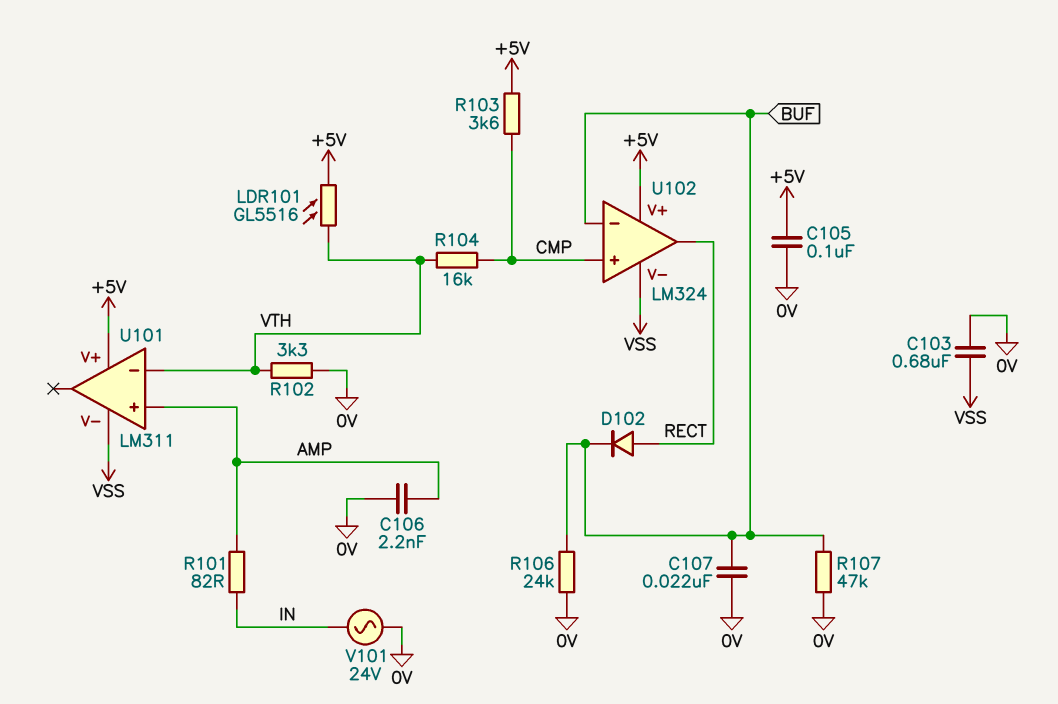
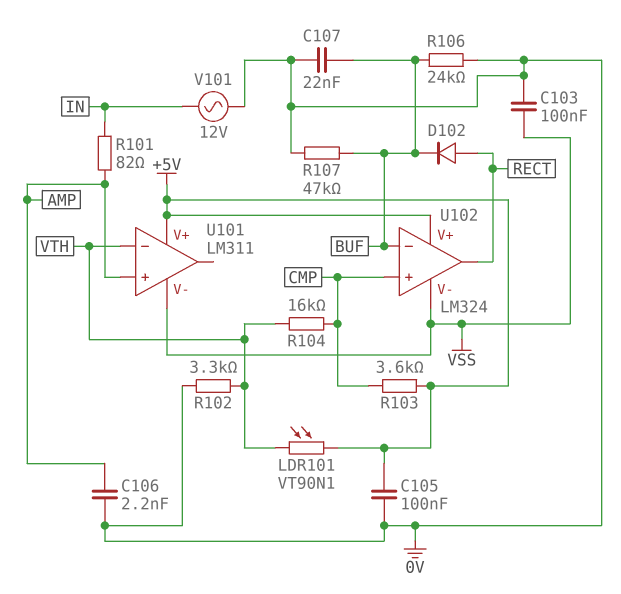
C103: 680nF (0V, VSS) -> 100nF (0V, VSS)
LDR101: GL5516 (+5V, VTH) -> VT90N1 (+5V, VTH)
V101: AC 24V (0V, IN) -> AC 12V (0V, IN)

